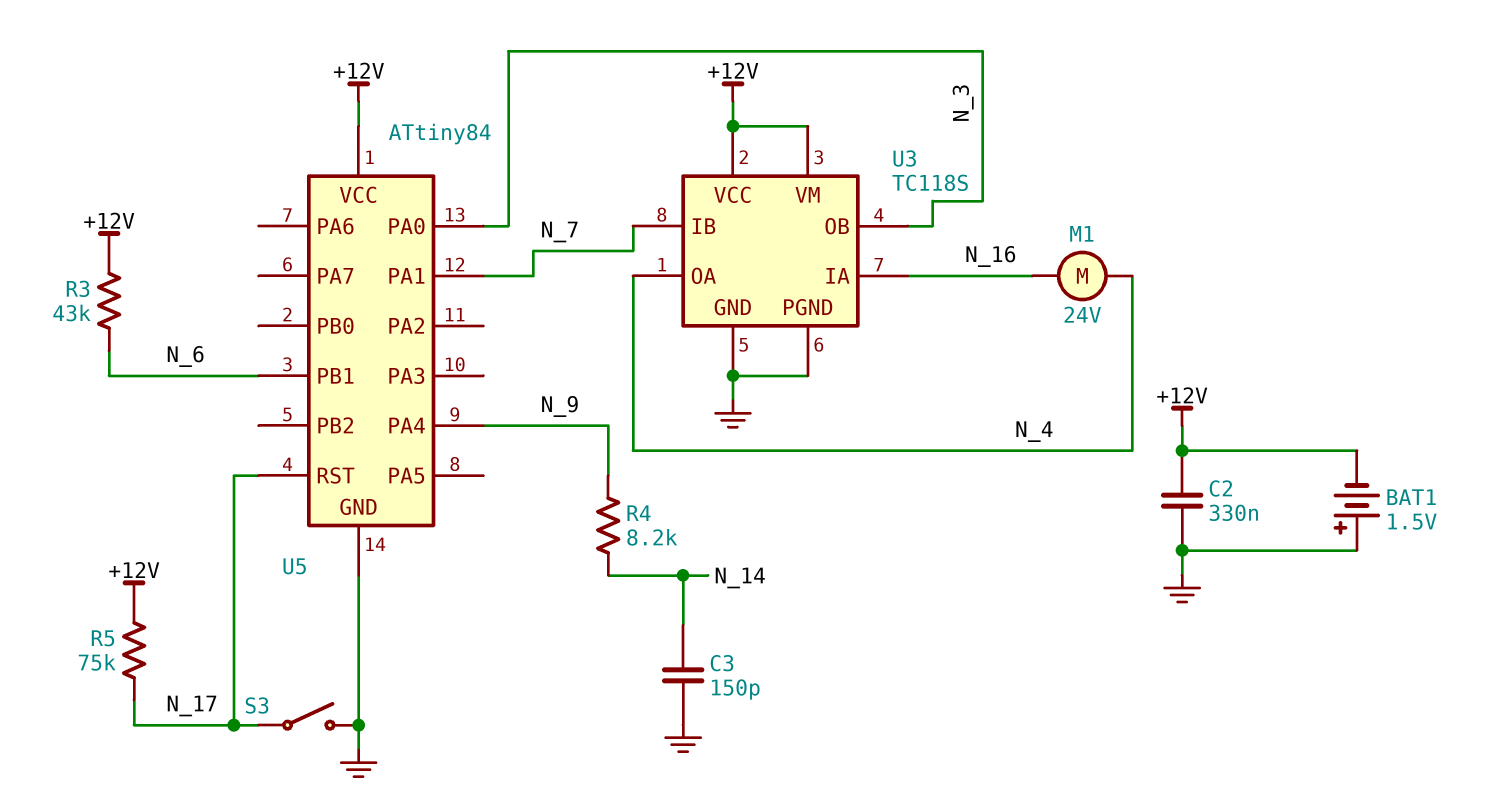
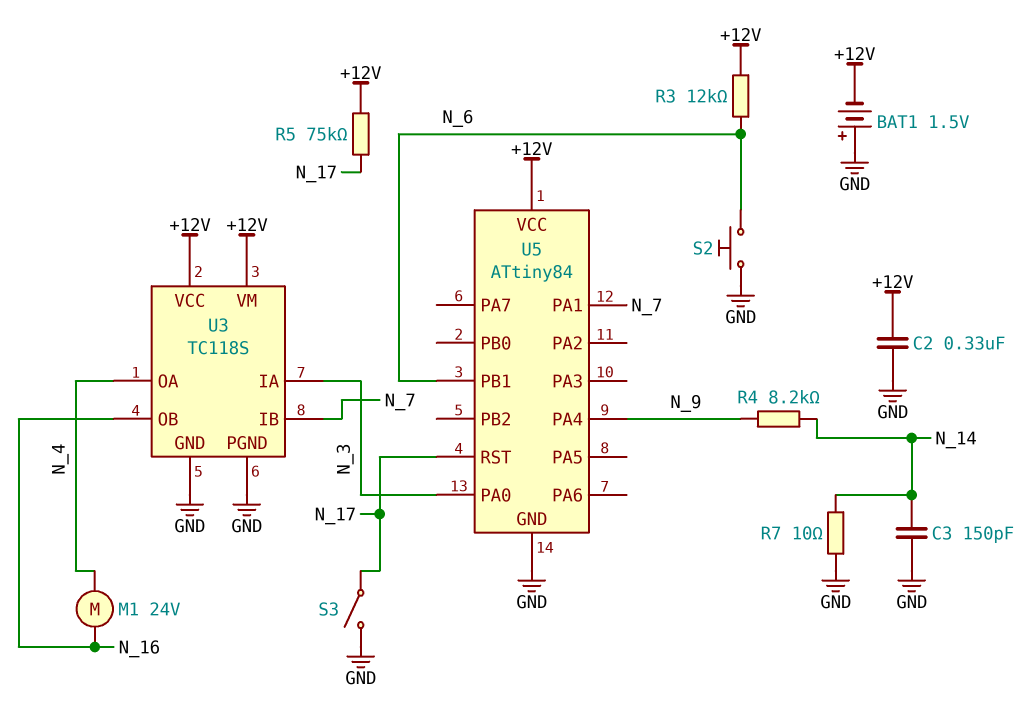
R3: 43k (+12V, N_6) -> 12k (+12V, N_6)
R7: none -> 10 (GND, N_14)
S2: none -> button (GND, N_6)
U3 pin IA: N_16 -> N_3
U3 pin OB: N_3 -> N_16

